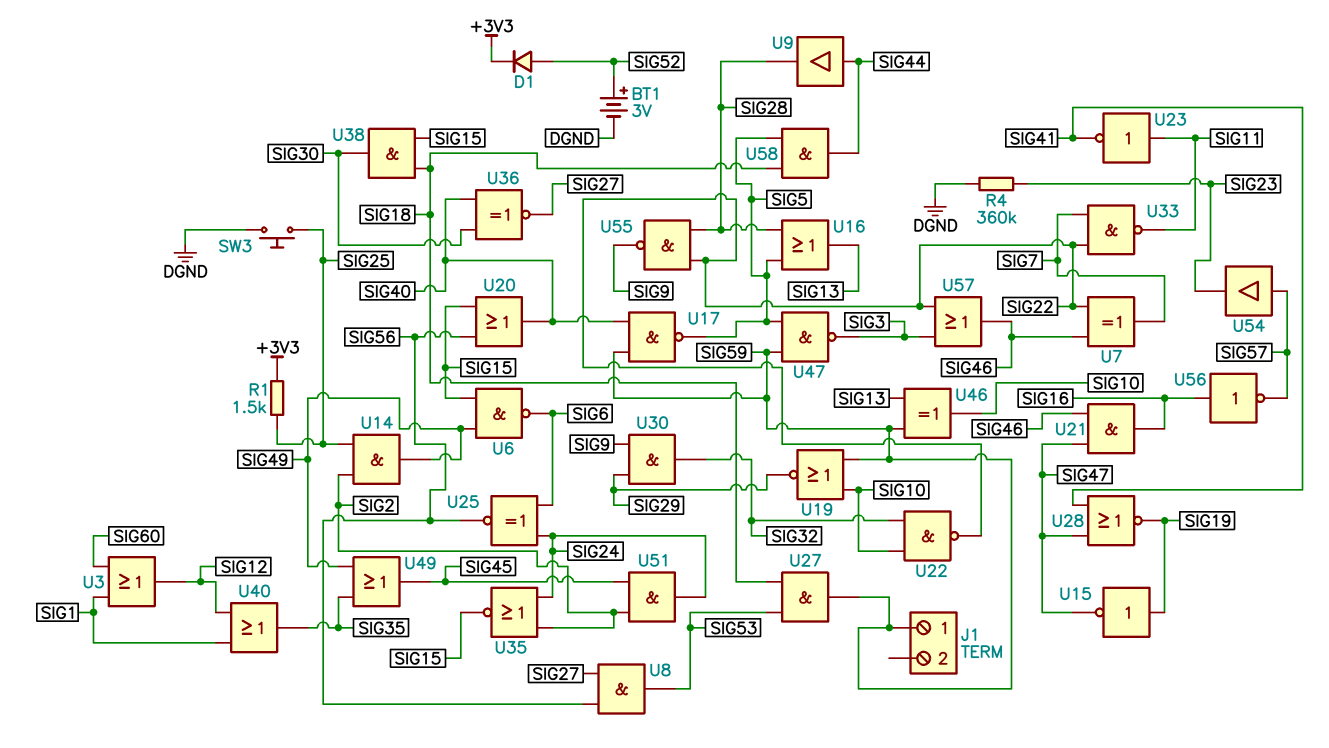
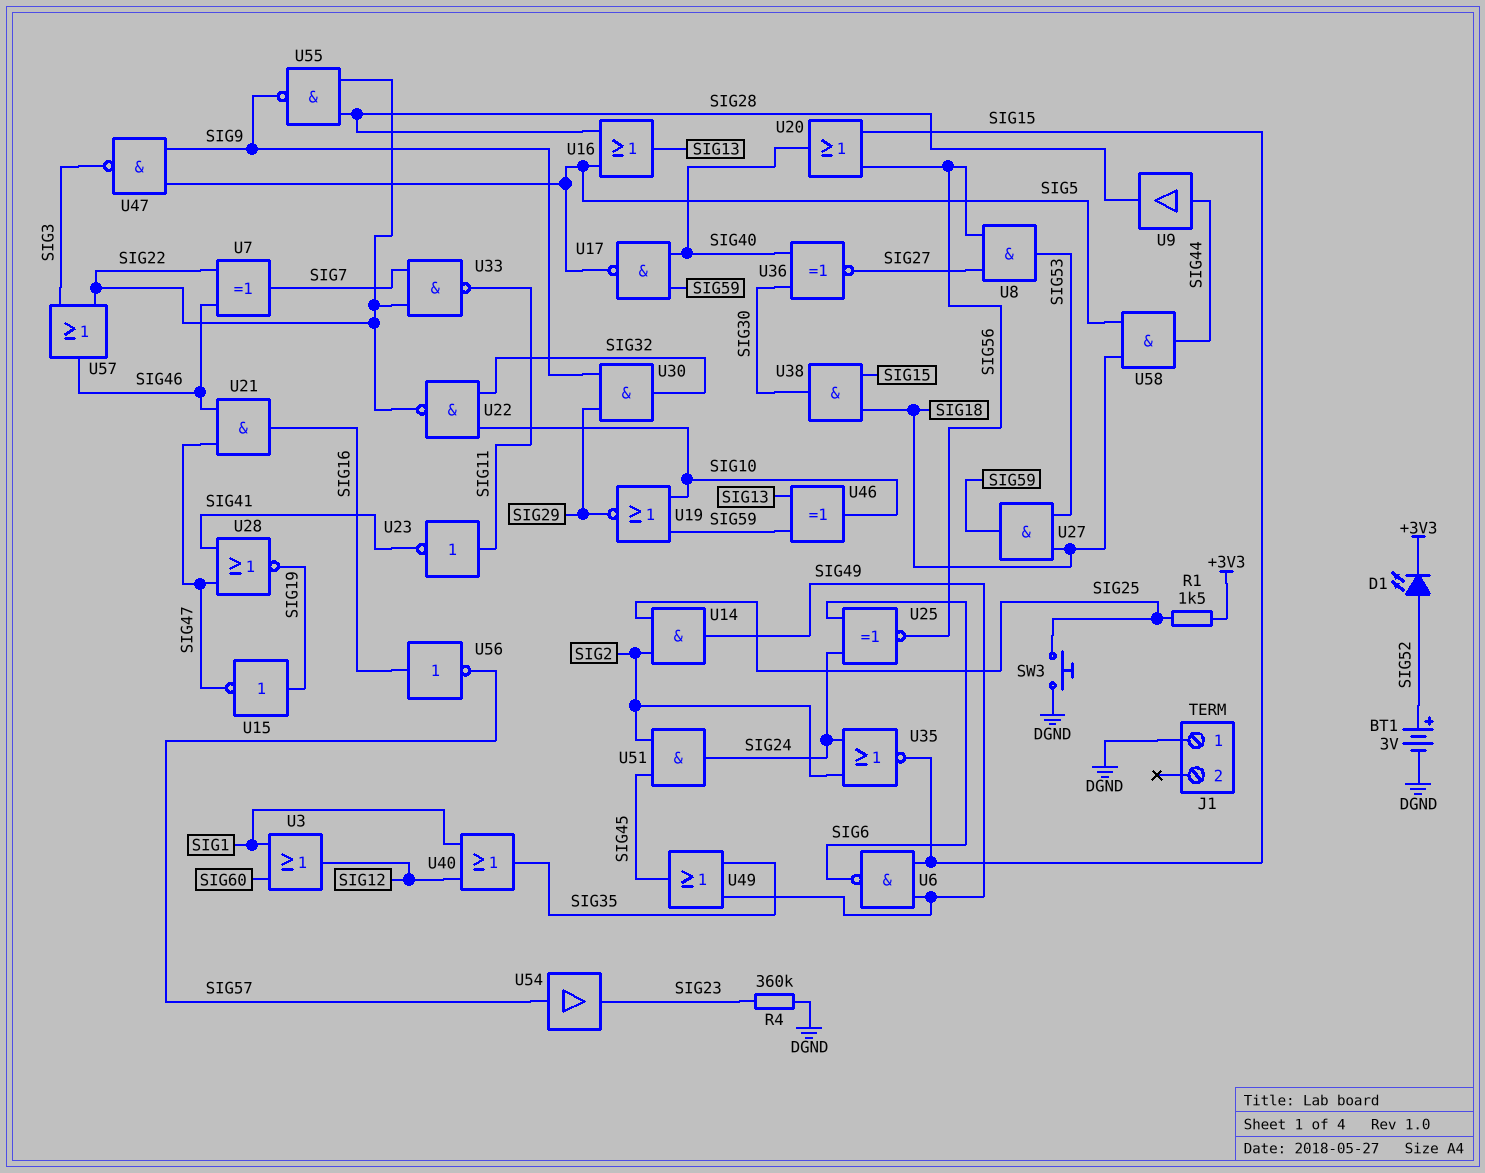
D1: diode (A SIG52, K +3V3) -> LED (A SIG52, K +3V3)
J1 pin 1: SIG59 -> DGND
U47: NAND (in SIG5, in SIG59, out SIG3) -> NAND (in SIG5, in SIG9, out SIG3)

